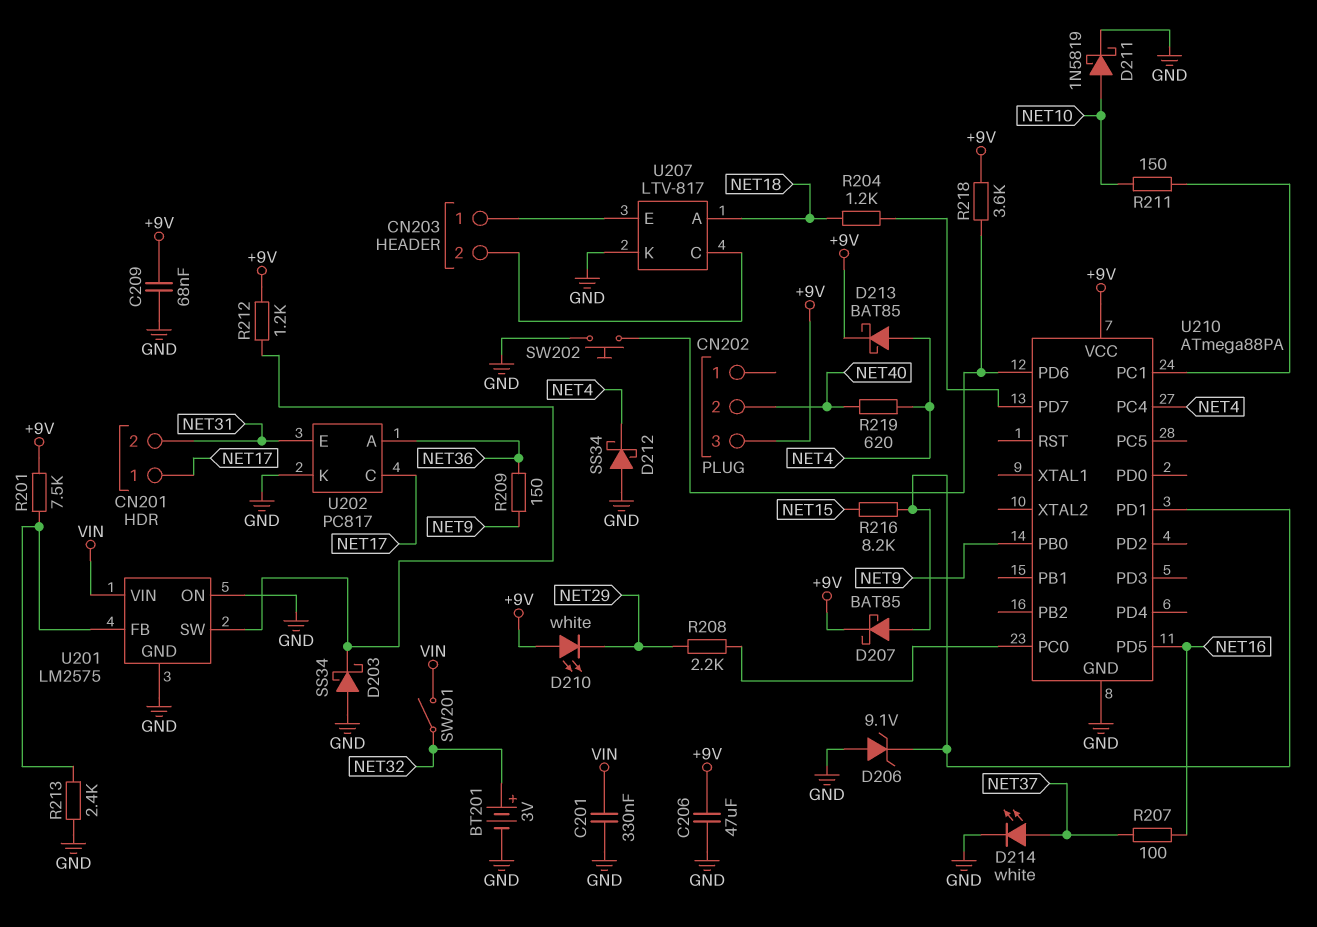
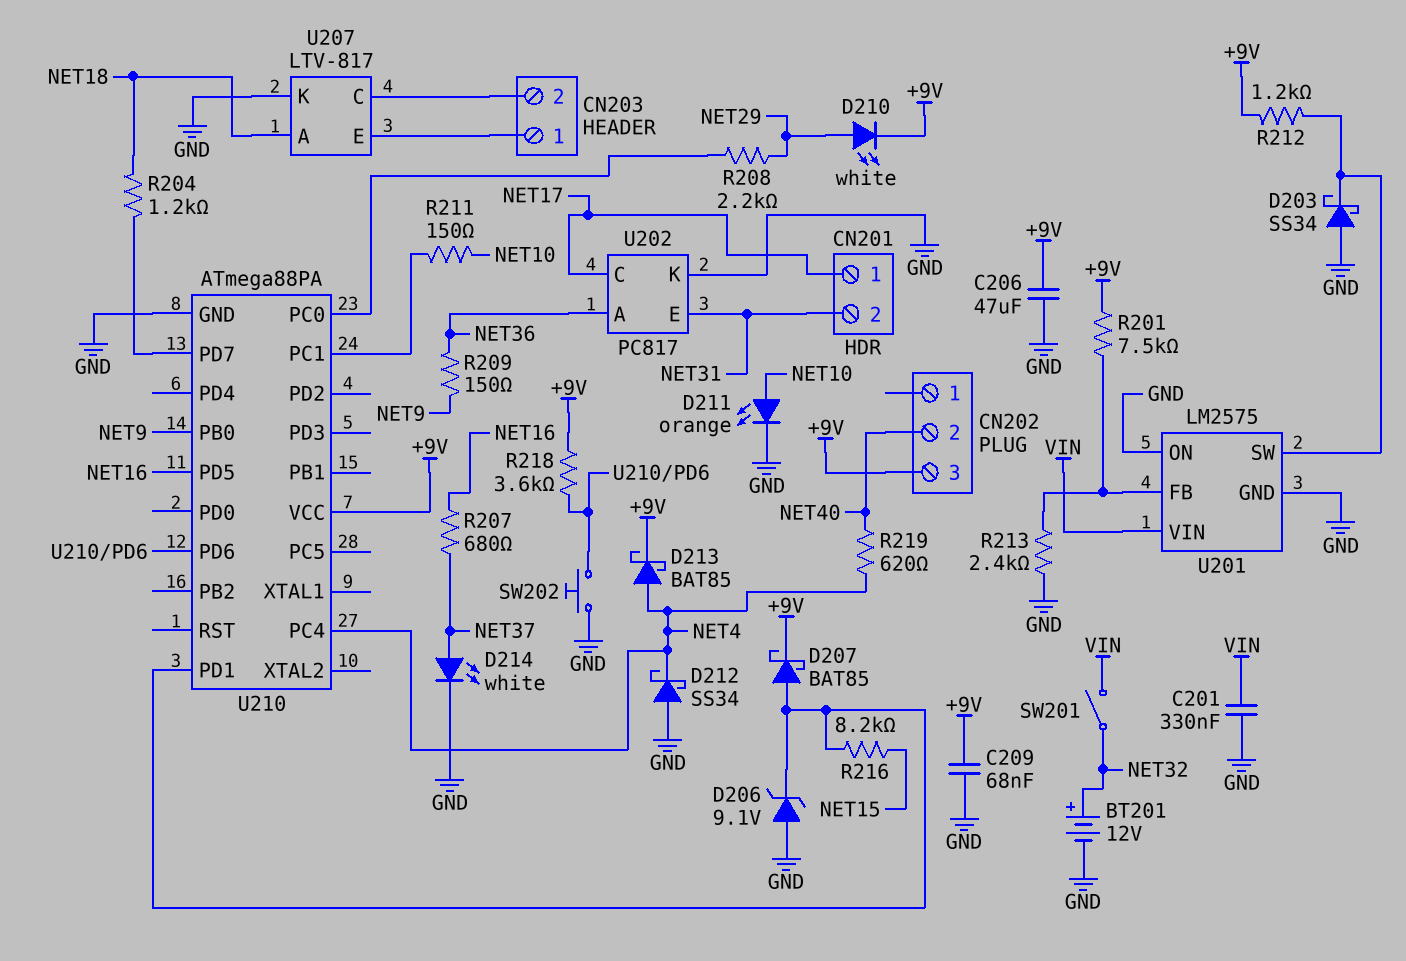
BT201: 3V (plus NET32, minus GND) -> 12V (plus NET32, minus GND)
D210: LED white (A +9V, K NET29) -> LED white (A NET29, K +9V)
D211: schottky 1N5819 (A NET10, K GND) -> LED orange (A NET10, K GND)
R207: 100 (NET16, NET37) -> 680 (NET16, NET37)

